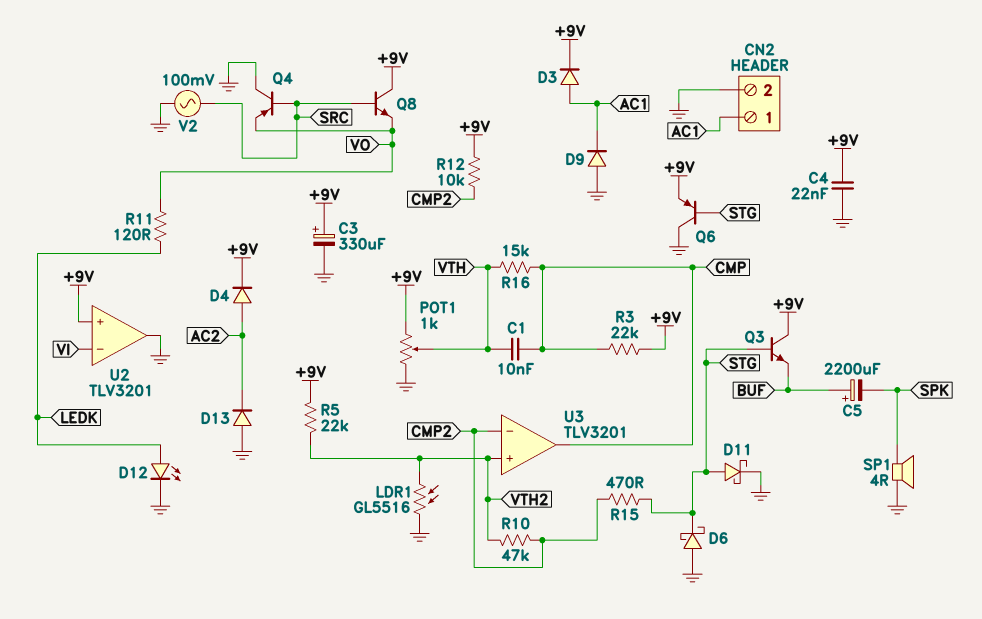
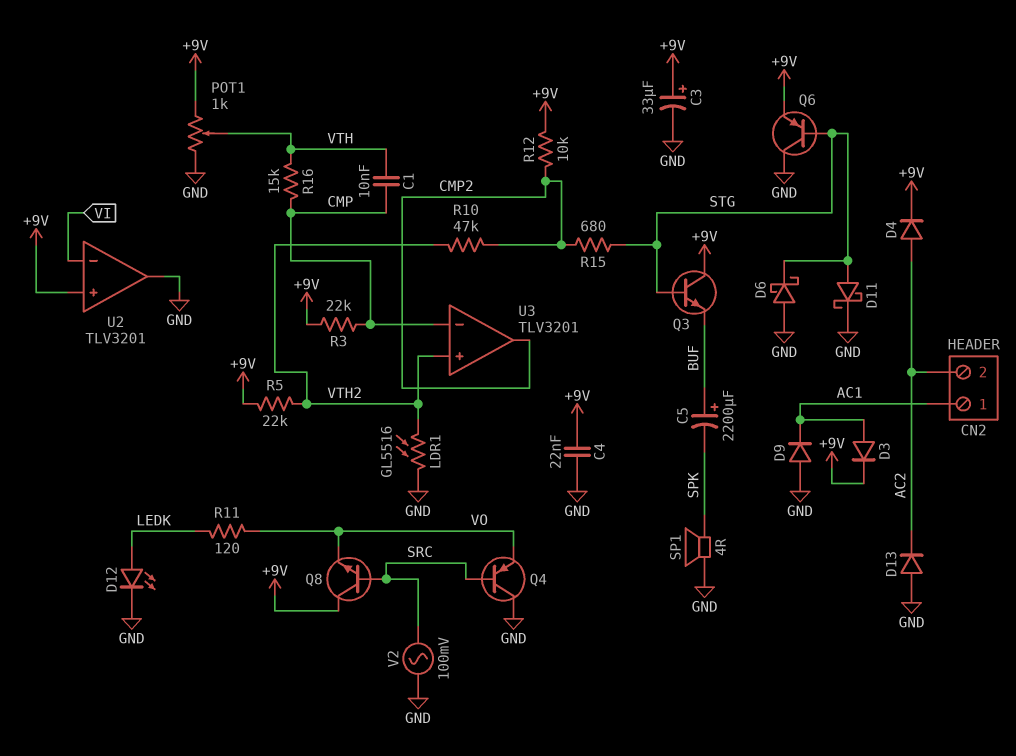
C3: 330uF (plus +9V, minus GND) -> 33uF (plus +9V, minus GND)
CN2 pin 2: GND -> AC2
R15: 470 (CMP2, STG) -> 680 (CMP2, STG)
U3 pin in-: CMP2 -> CMP
U3 pin out: CMP -> CMP2

